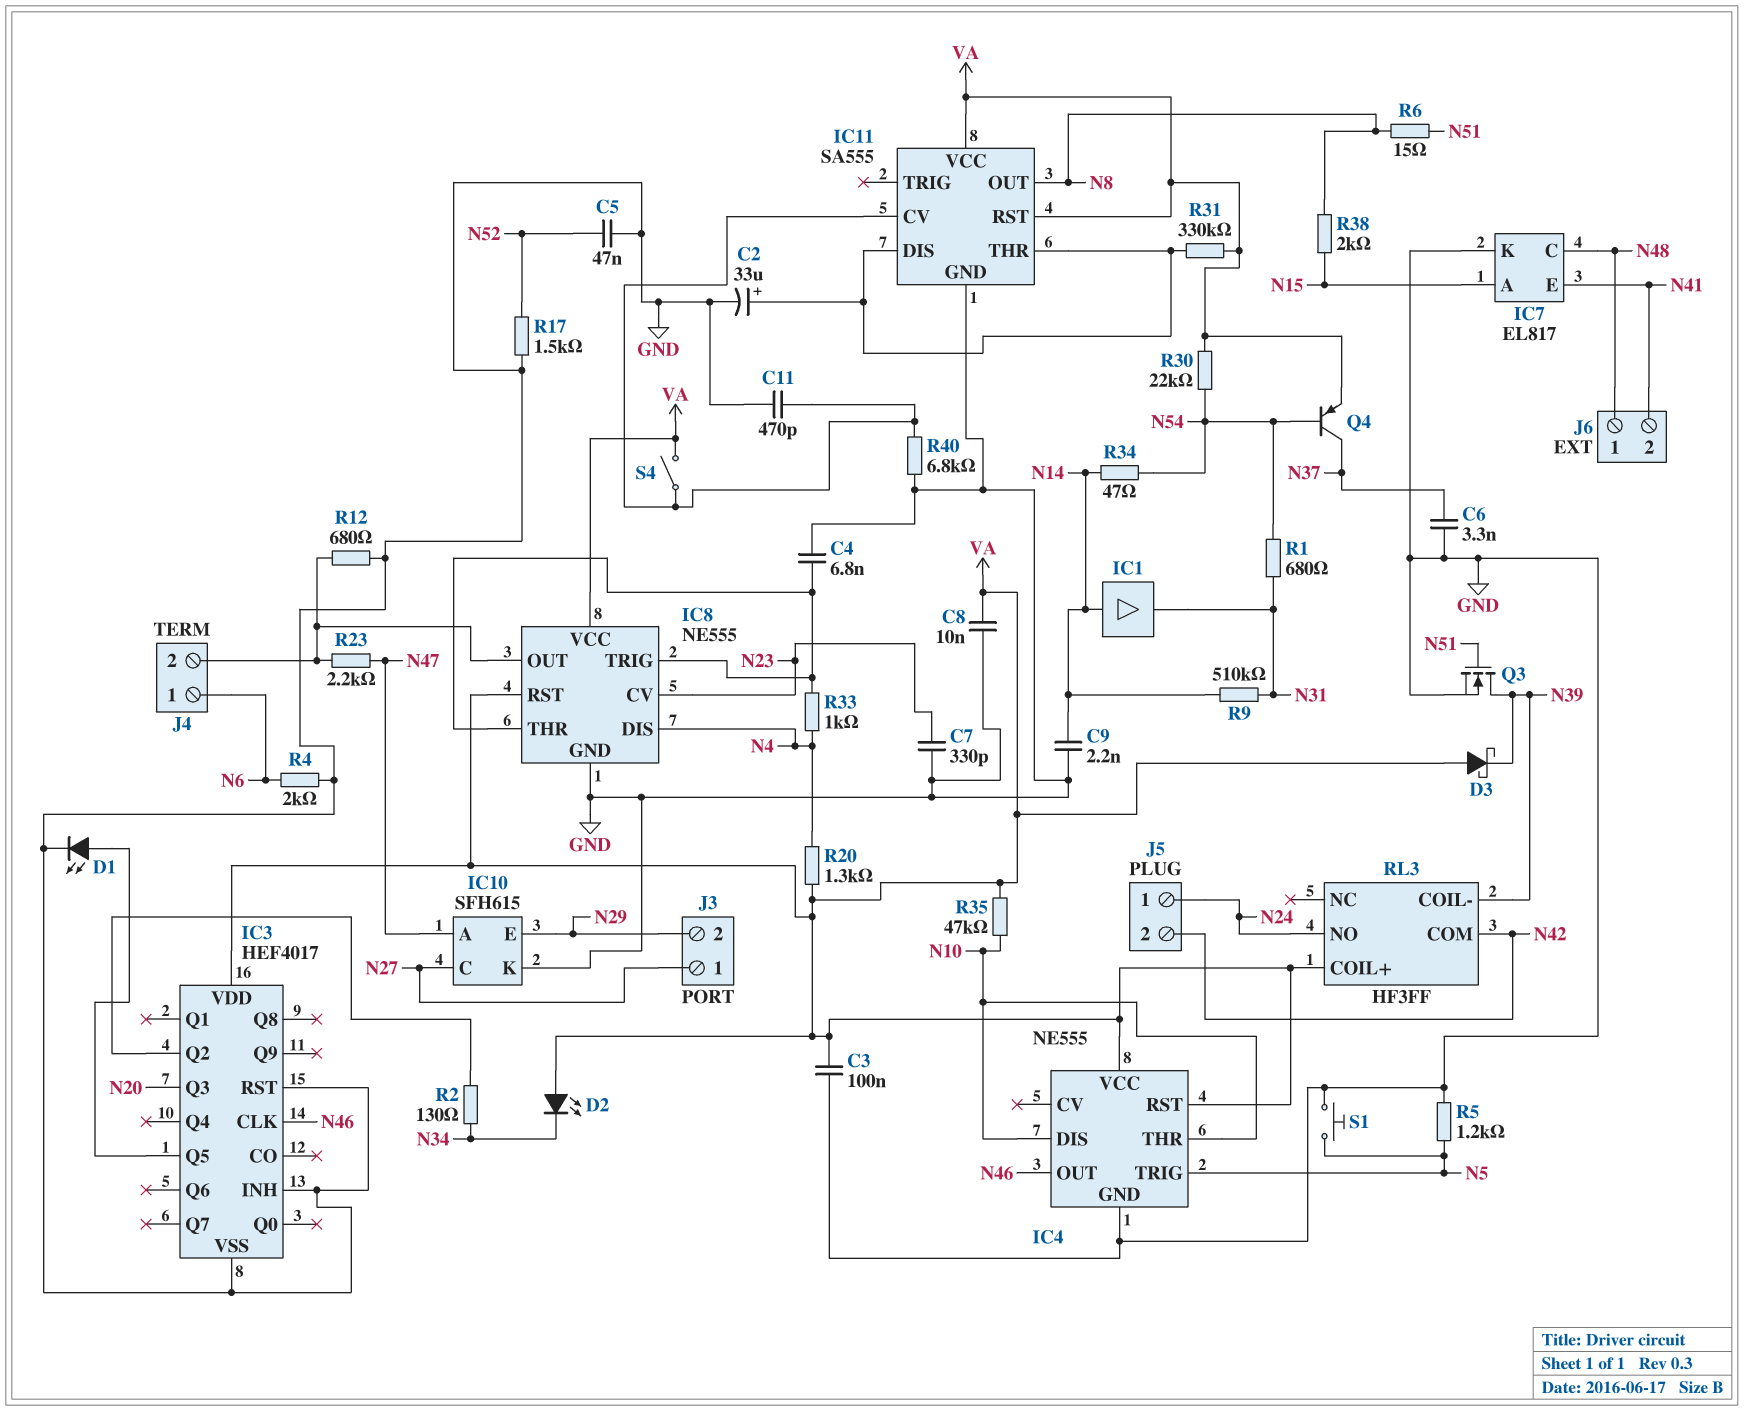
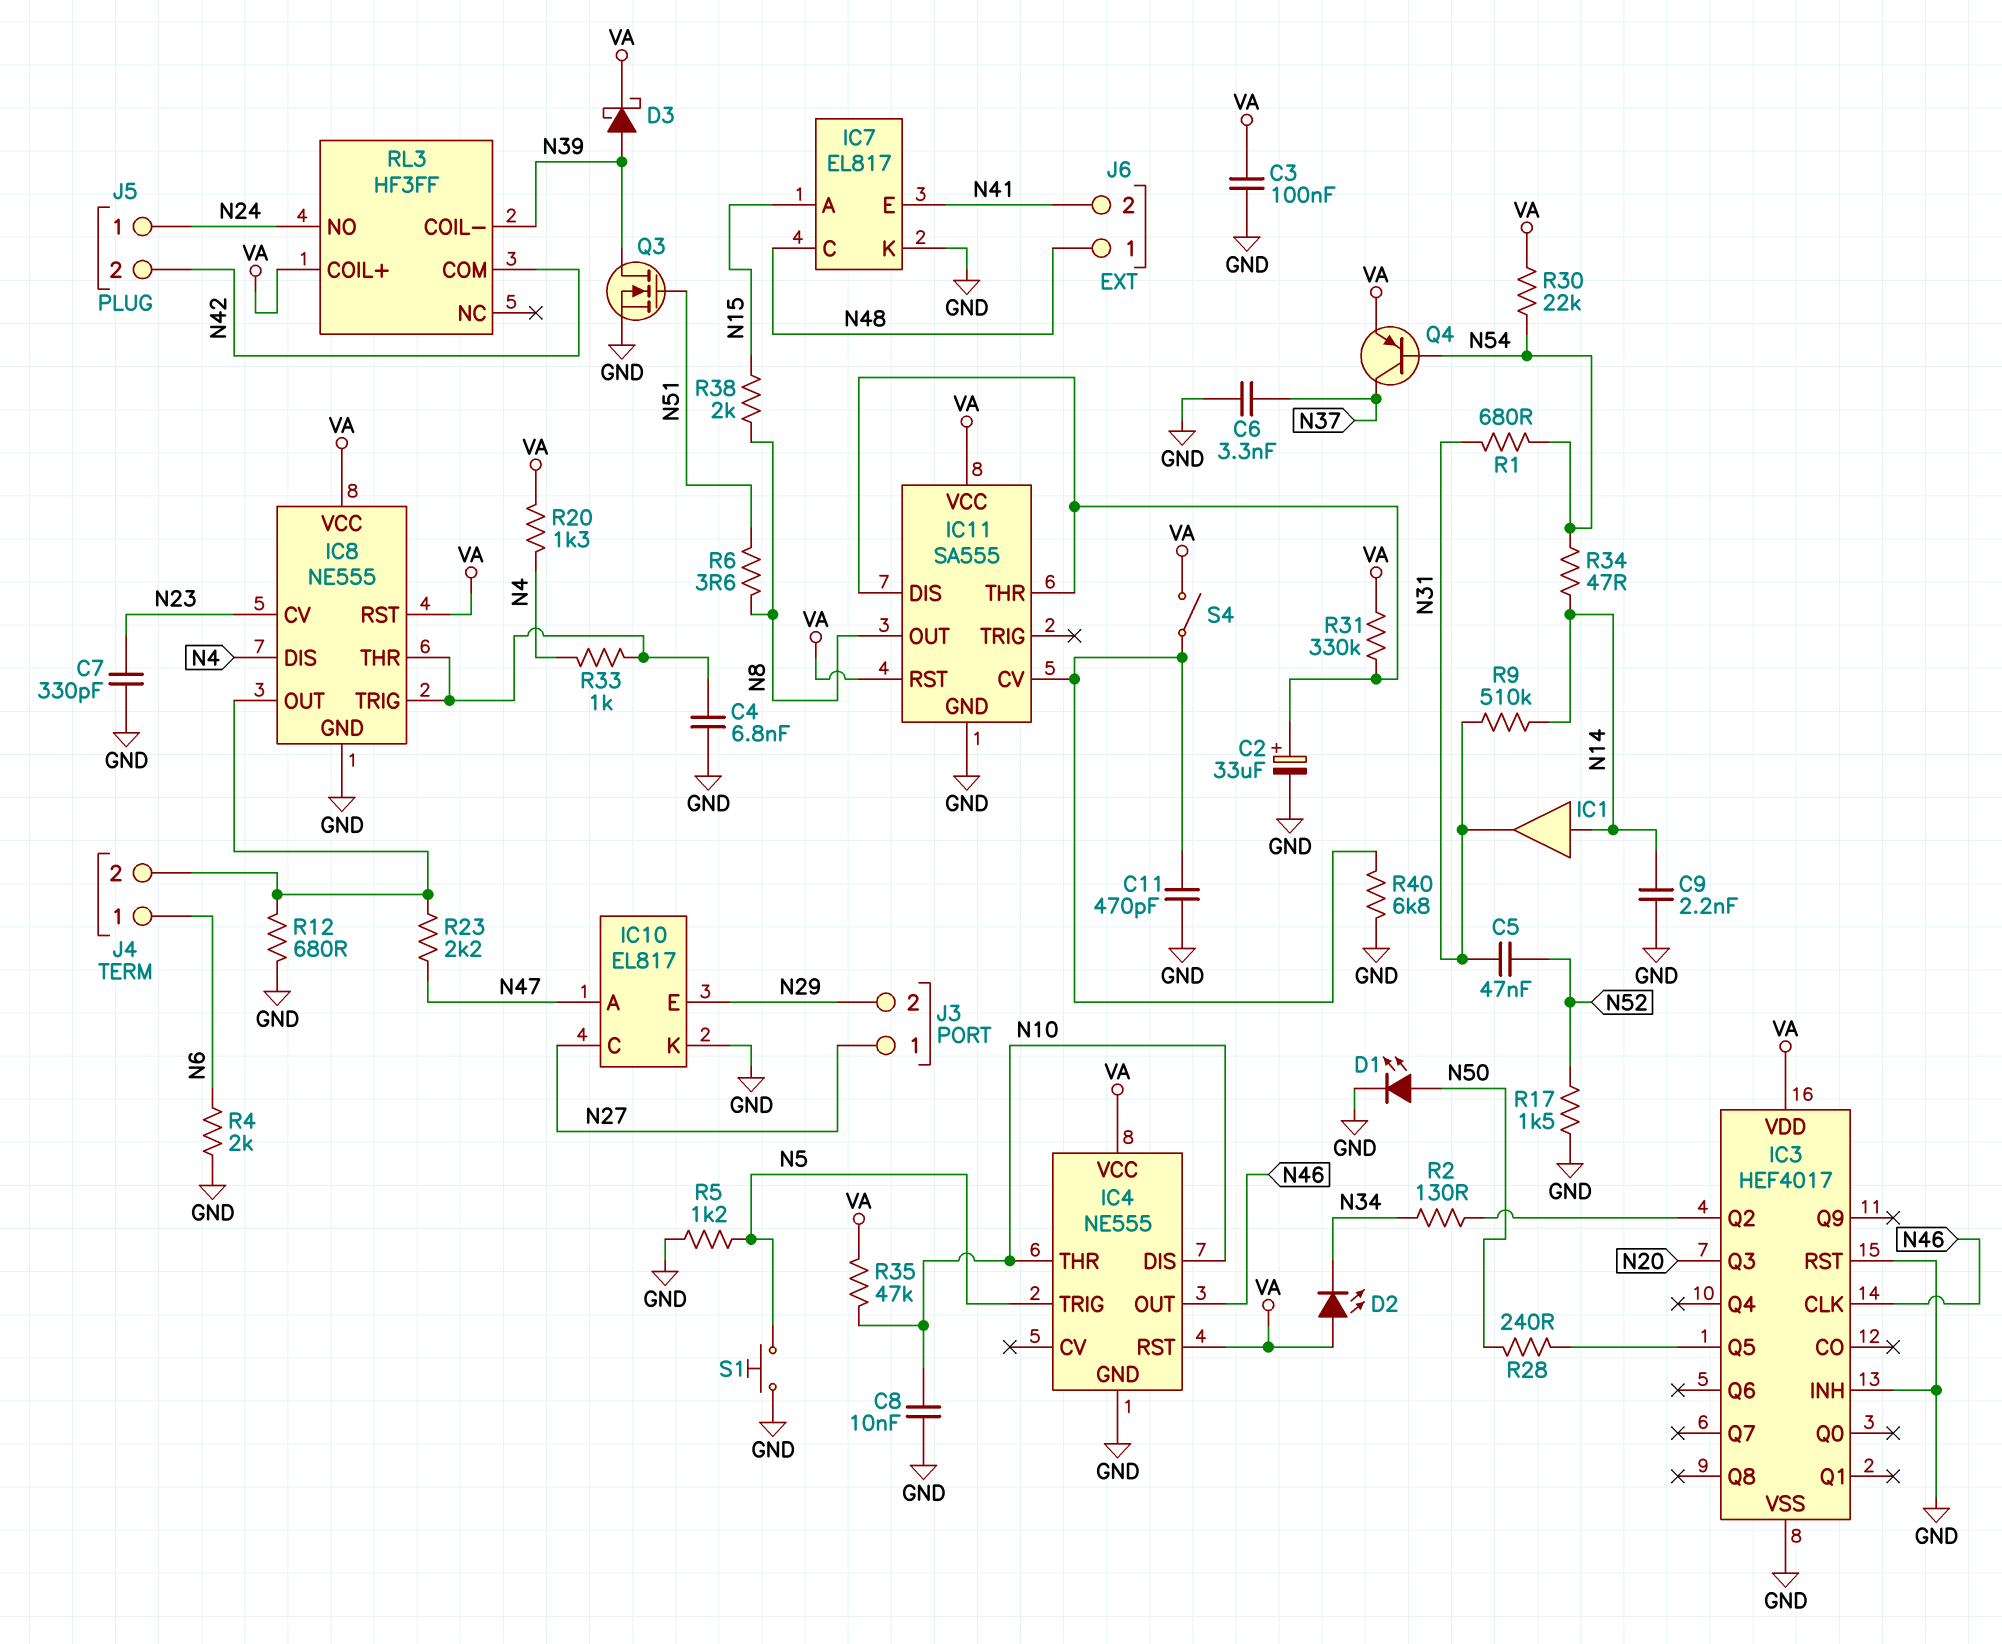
C5: 47nF (GND, N52) -> 47nF (N31, N52)
C8: 10nF (GND, VA) -> 10nF (GND, N10)
D1: LED (A IC3/Q5, K GND) -> LED (A N50, K GND)
D3: schottky (A VA, K N39) -> schottky (A N39, K VA)
IC10: SFH615 -> EL817
R6: 15 (N8, N51) -> 3.6 (N8, N51)
R28: none -> 240 (IC3/Q5, N50)

